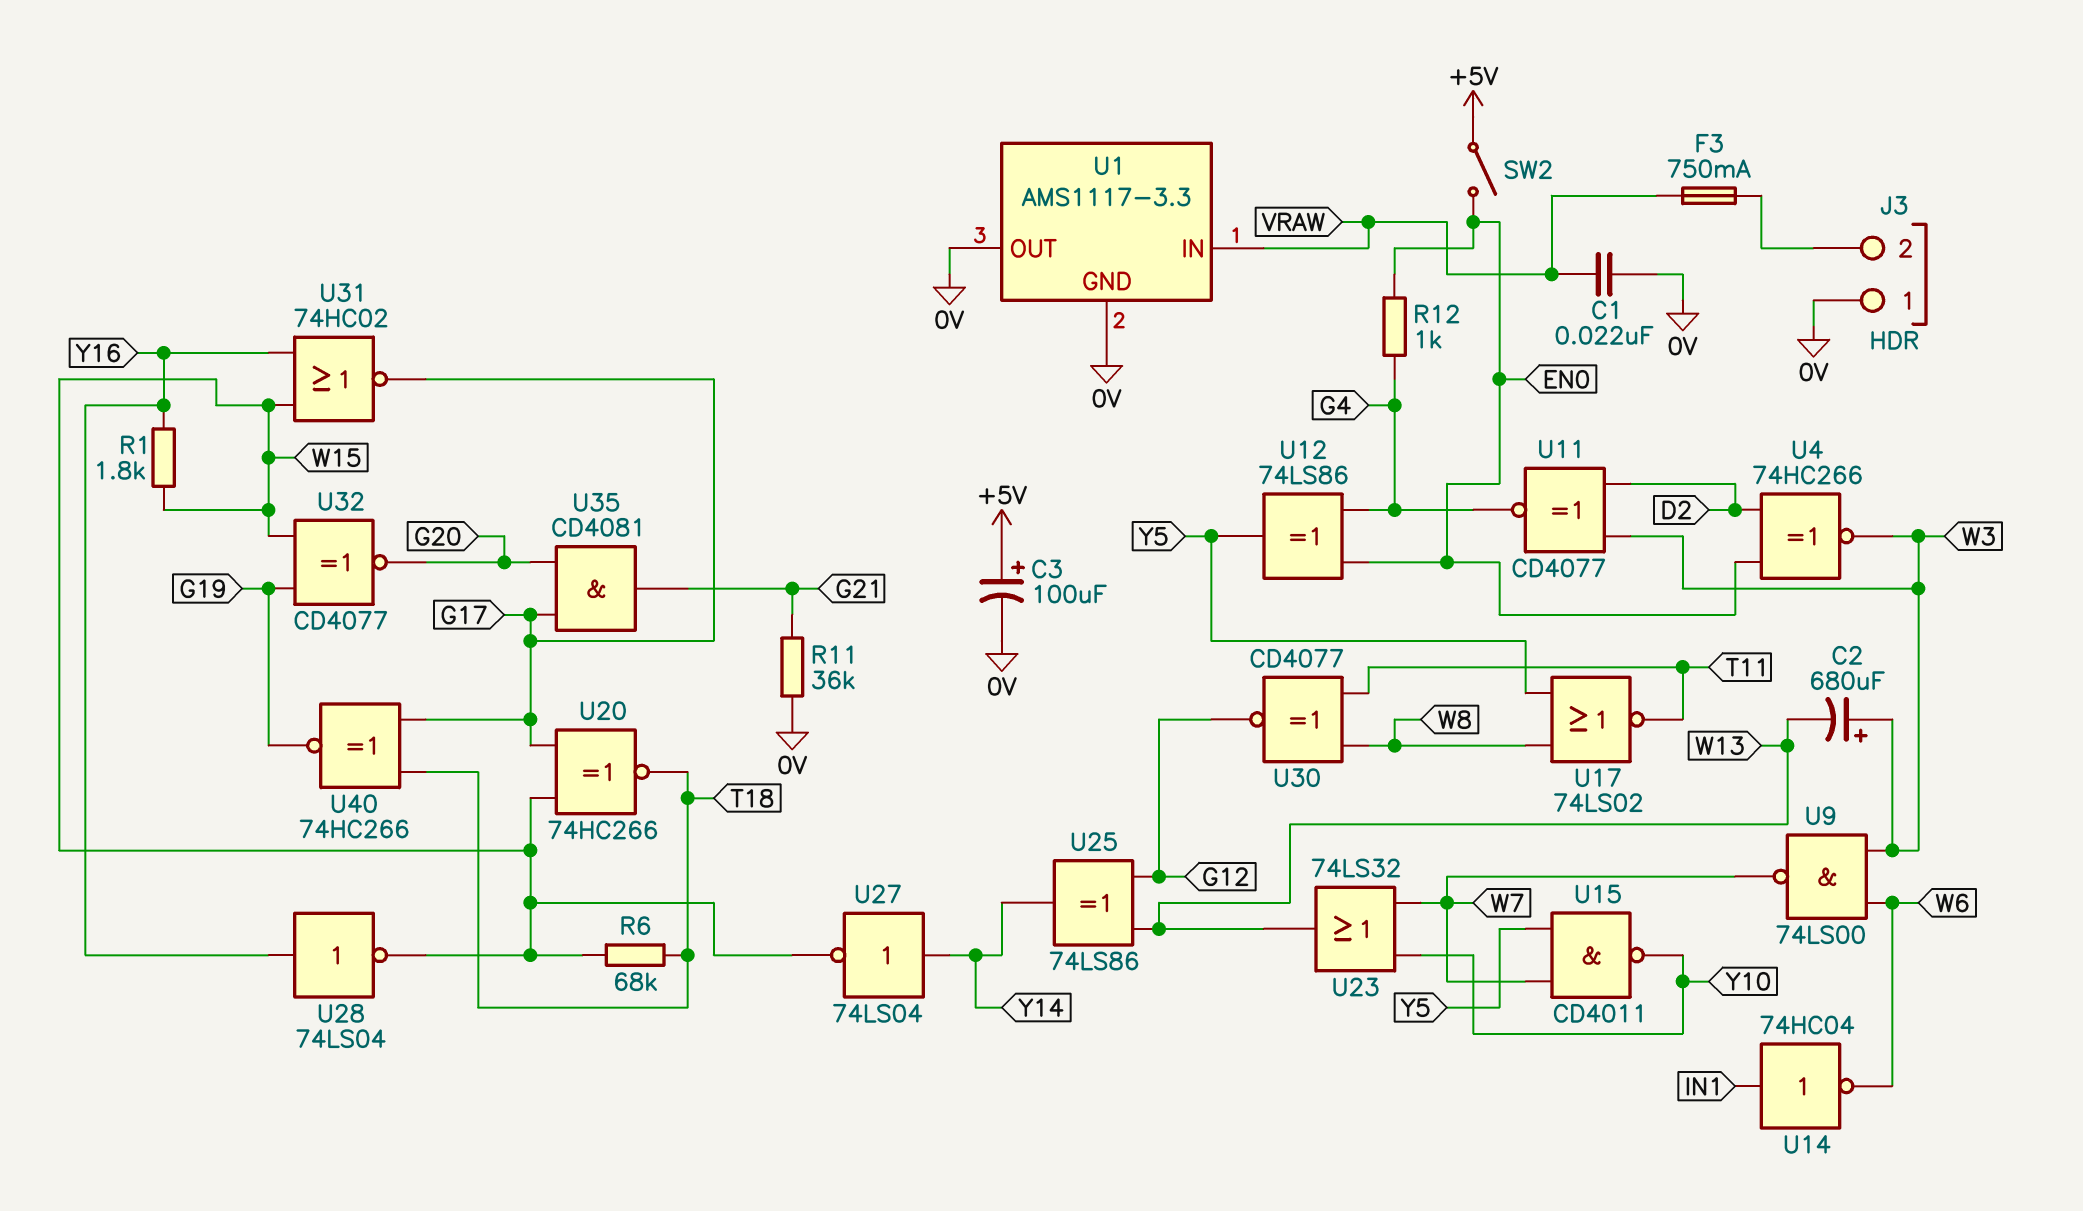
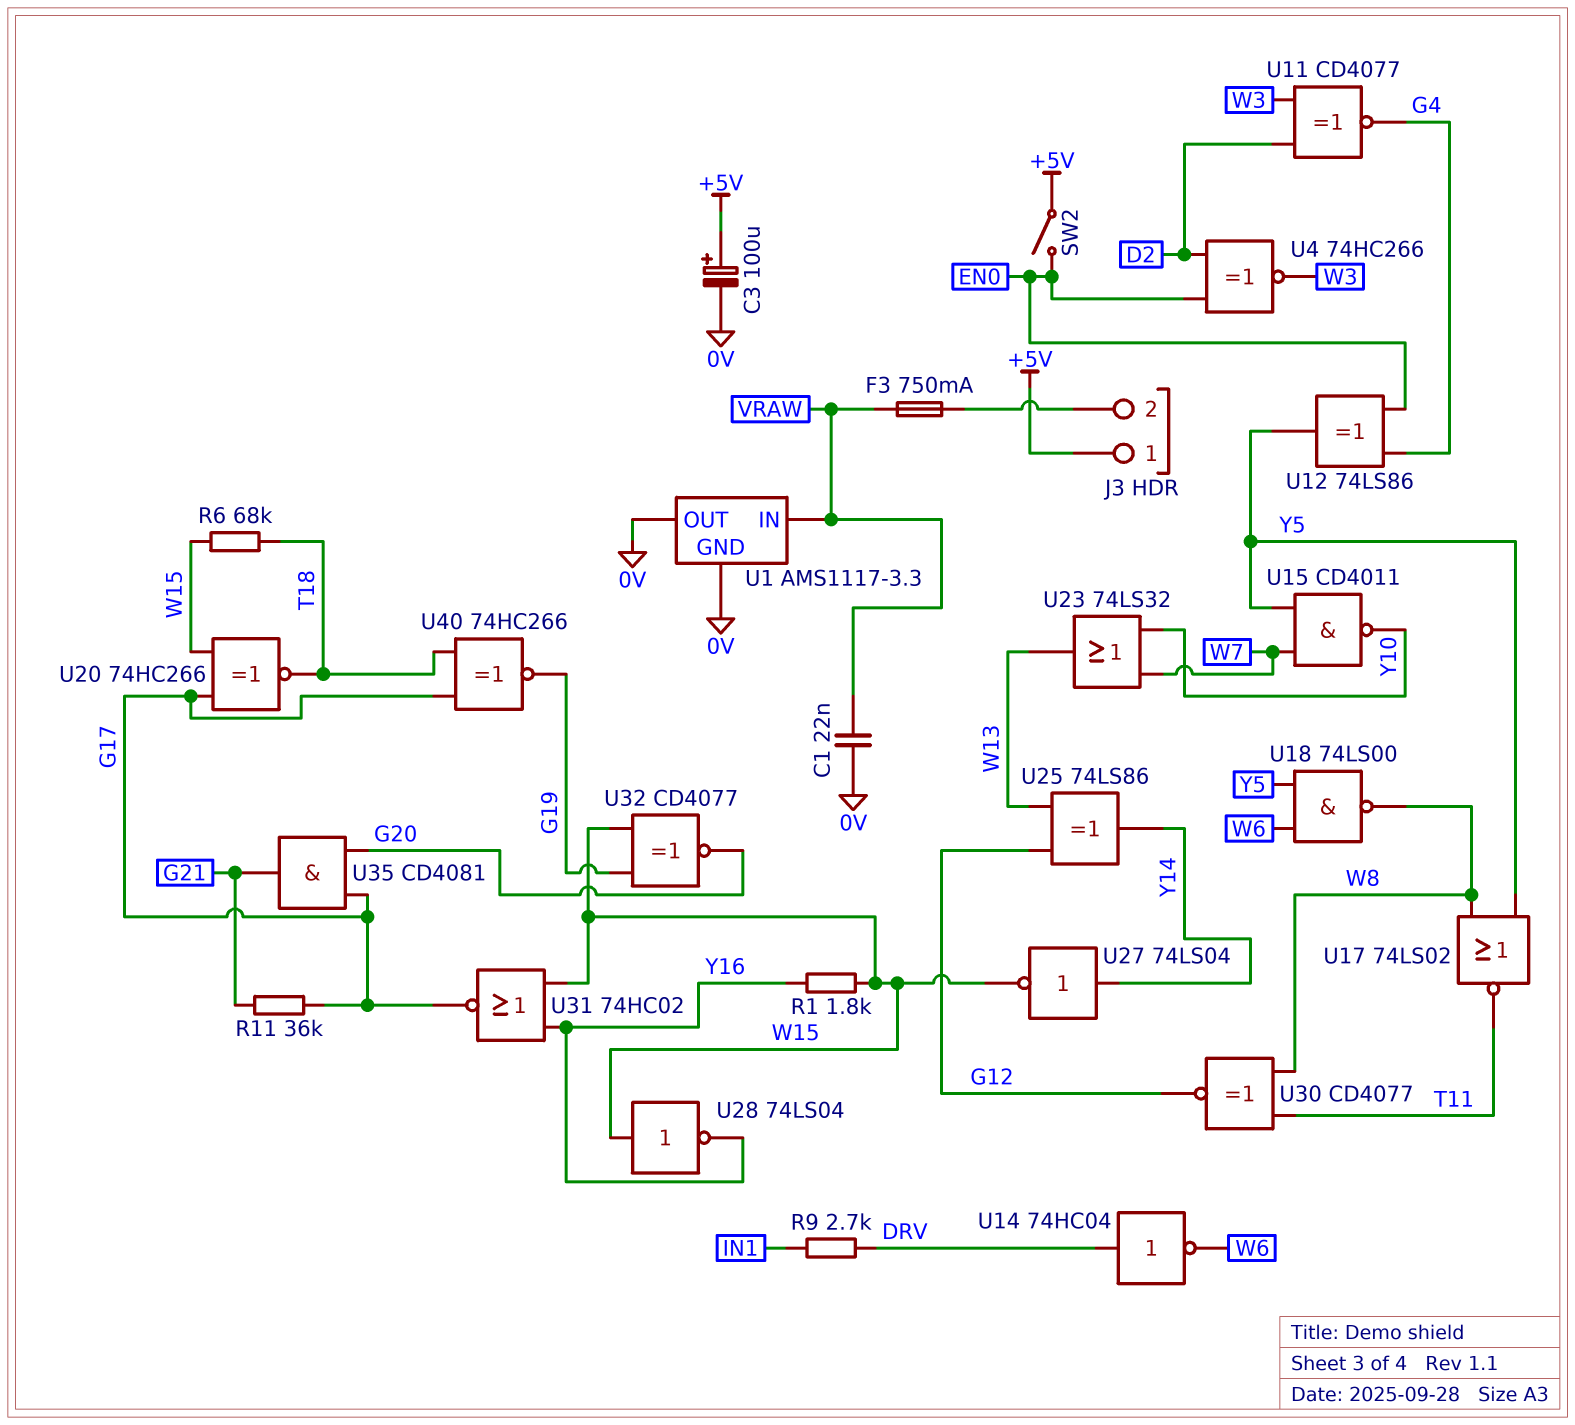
C2: 680uF (plus W3, minus W13) -> none
J3 pin 1: 0V -> +5V
R9: none -> 2.7k (DRV, IN1)
R11: 36k (0V, G21) -> 36k (G17, G21)
R12: 1k (EN0, G4) -> none
U9: NAND 74LS00 (in W3, in W6, out W7) -> none
U14: NOT 74HC04 (in IN1, out W6) -> NOT 74HC04 (in DRV, out W6)
U18: none -> NAND 74LS00 (in W6, in Y5, out W8)
U28: NOT 74LS04 (in Y16, out W15) -> NOT 74LS04 (in W15, out Y16)

